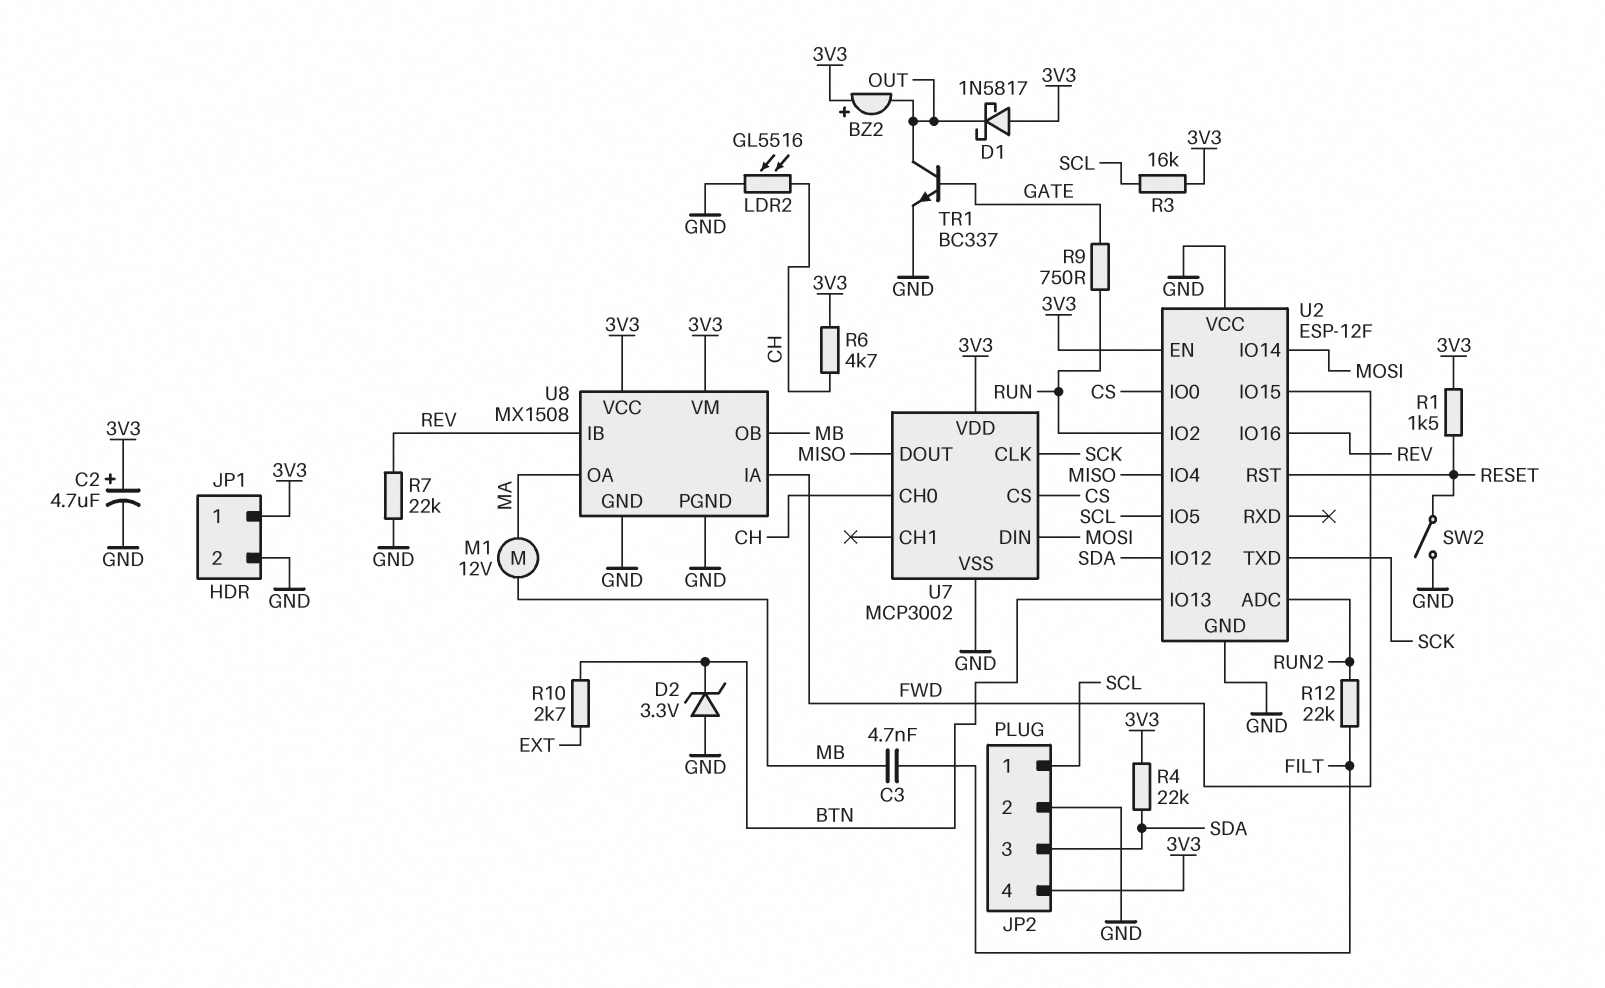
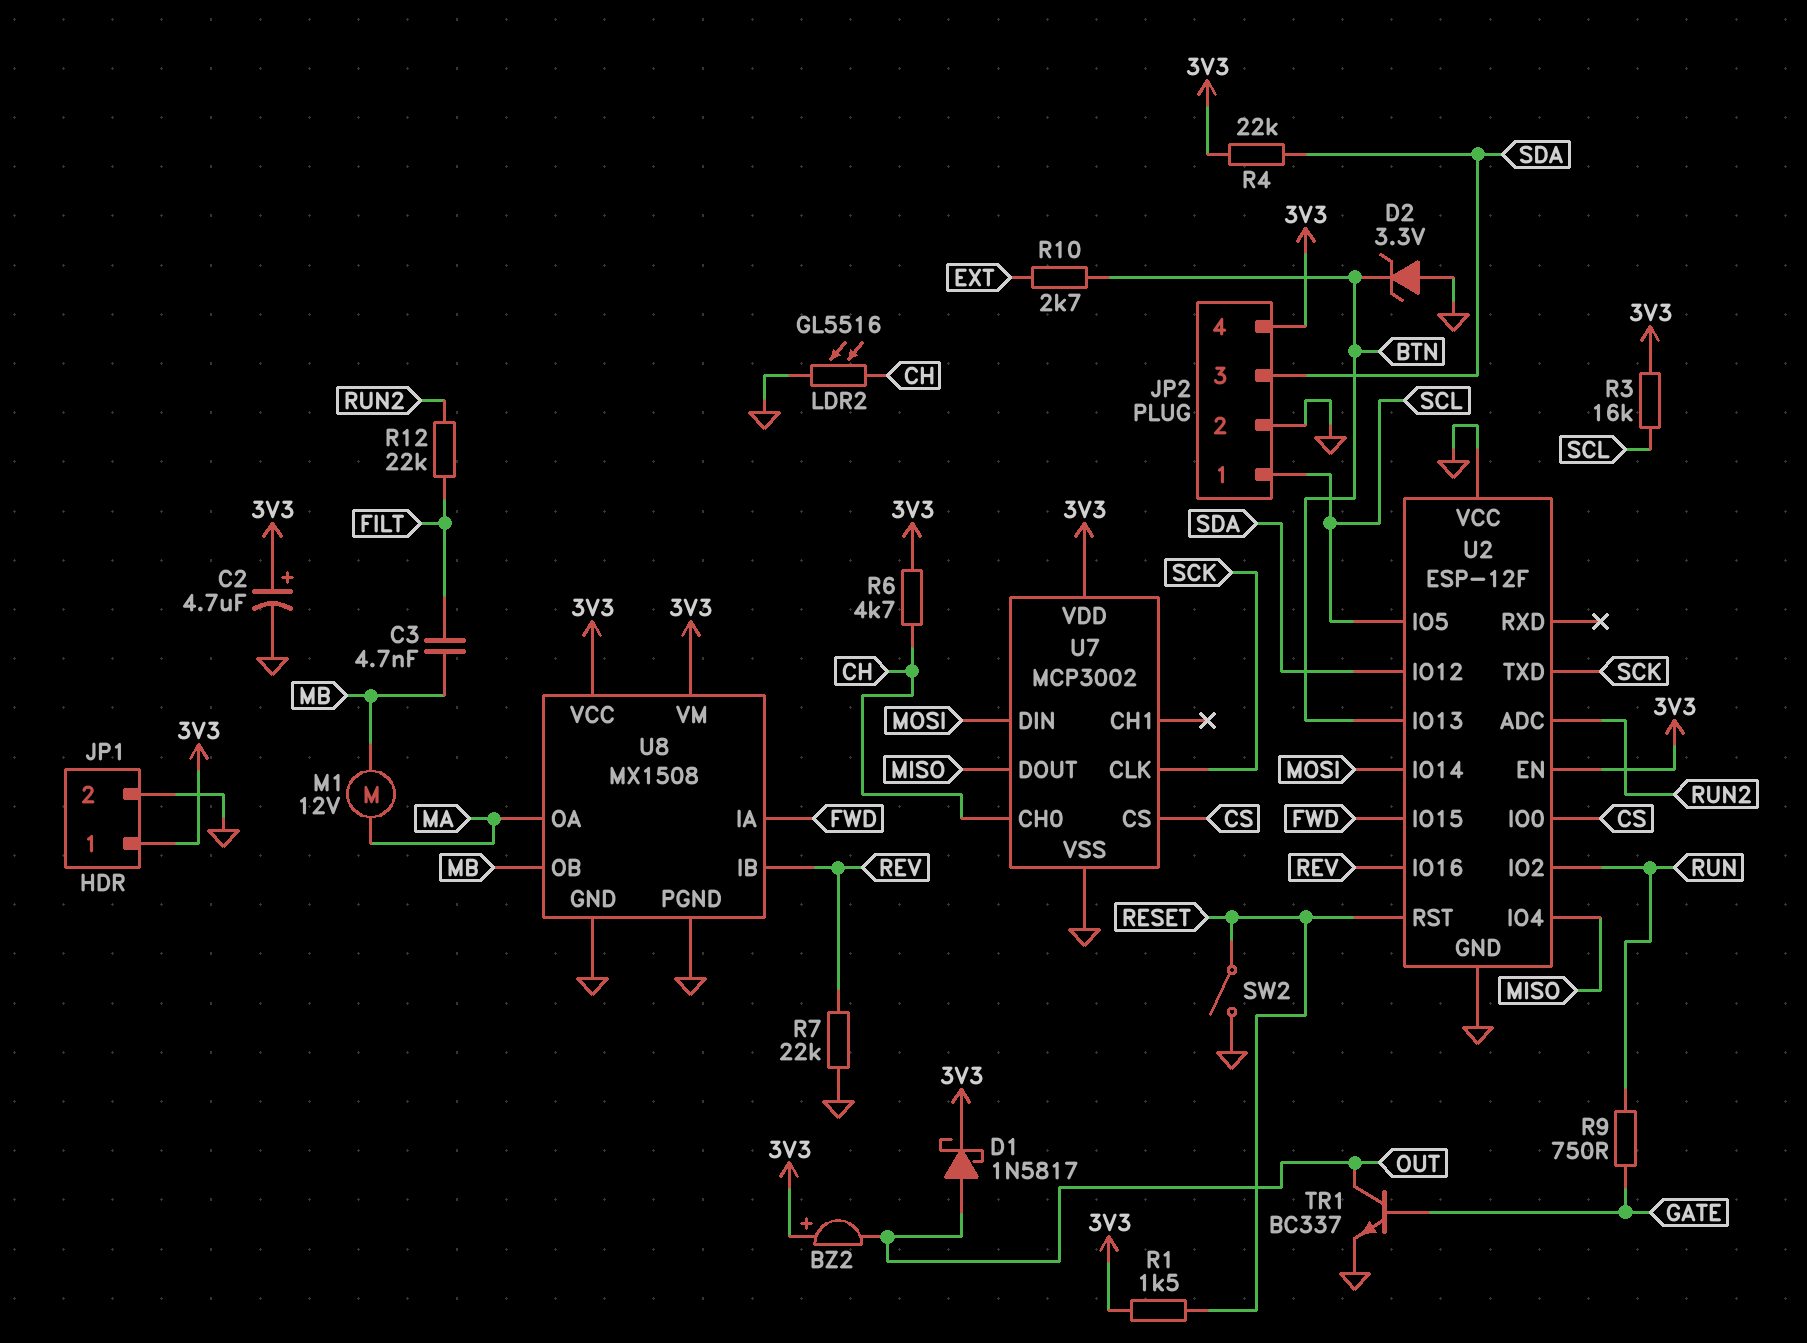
D1: schottky 1N5817 (A 3V3, K OUT) -> schottky 1N5817 (A OUT, K 3V3)

